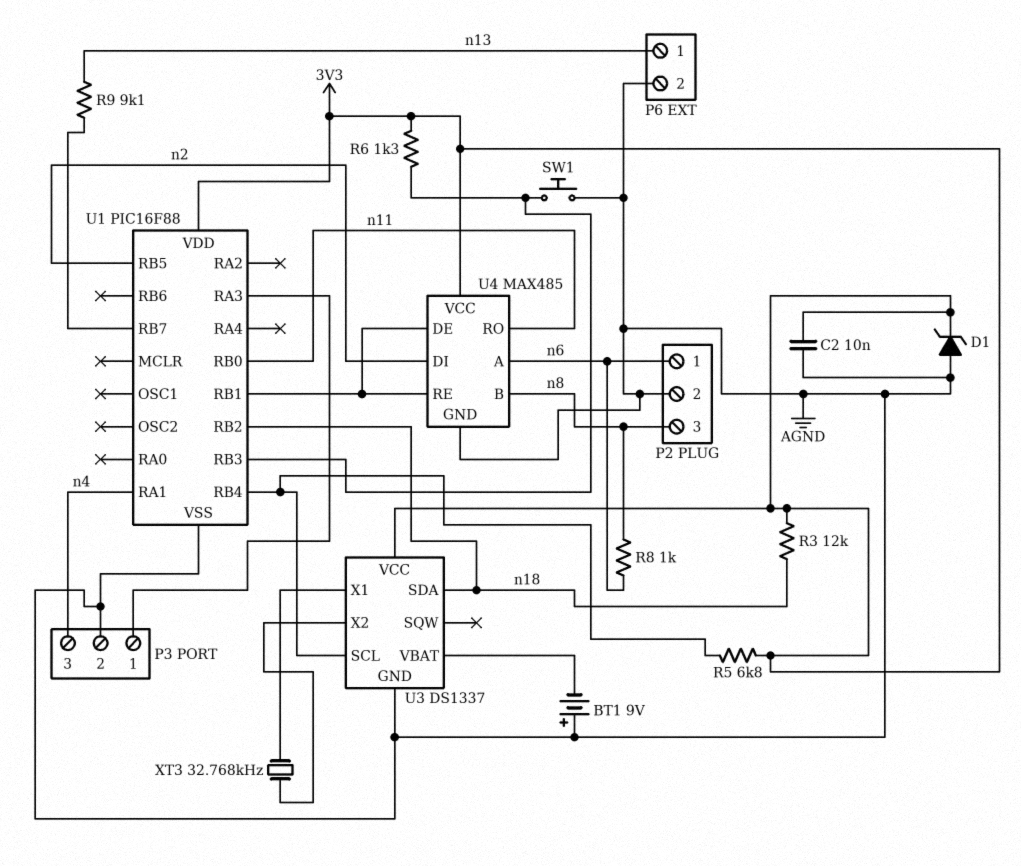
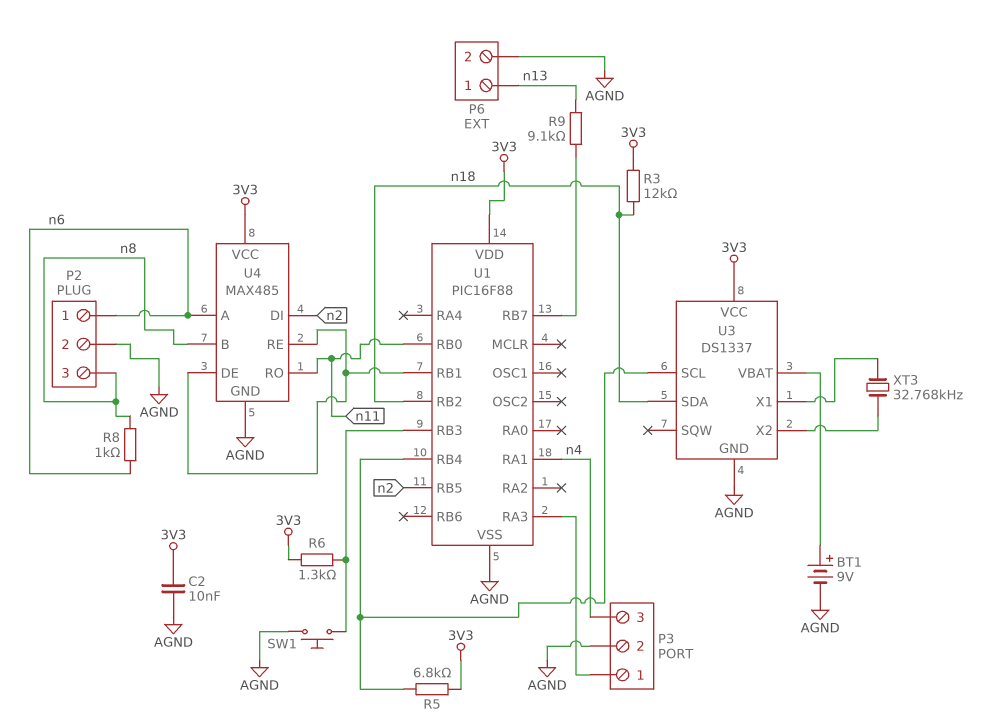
BT1: 9V (plus AGND, minus U3/VBAT) -> 9V (plus U3/VBAT, minus AGND)
D1: zener (A AGND, K 3V3) -> none

